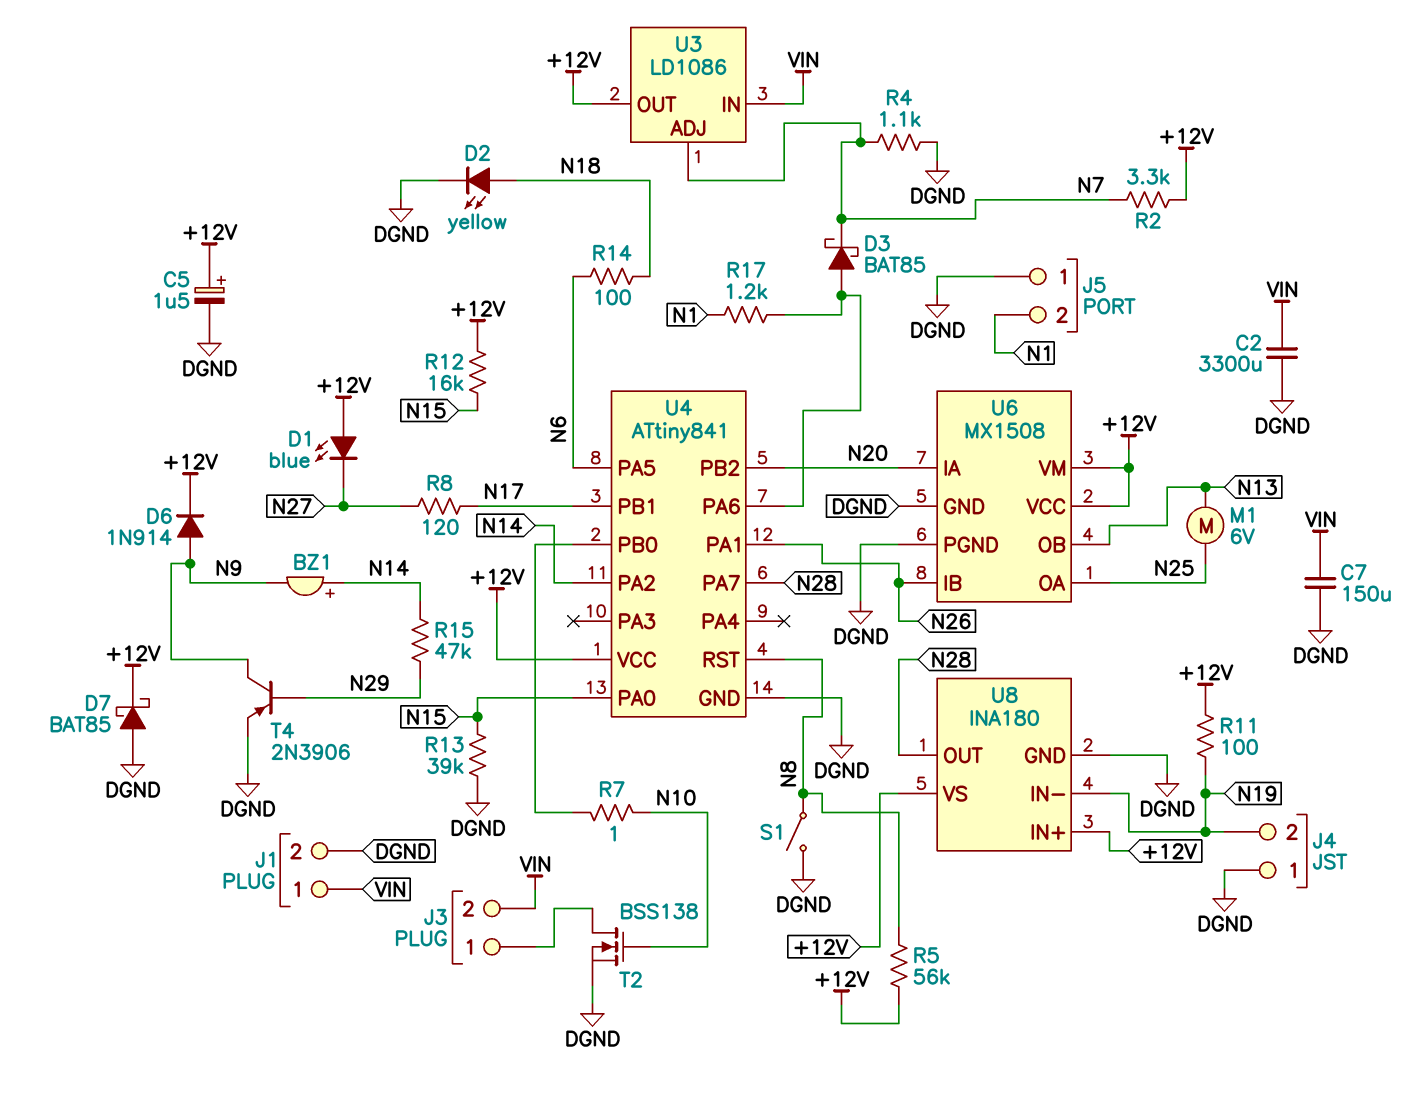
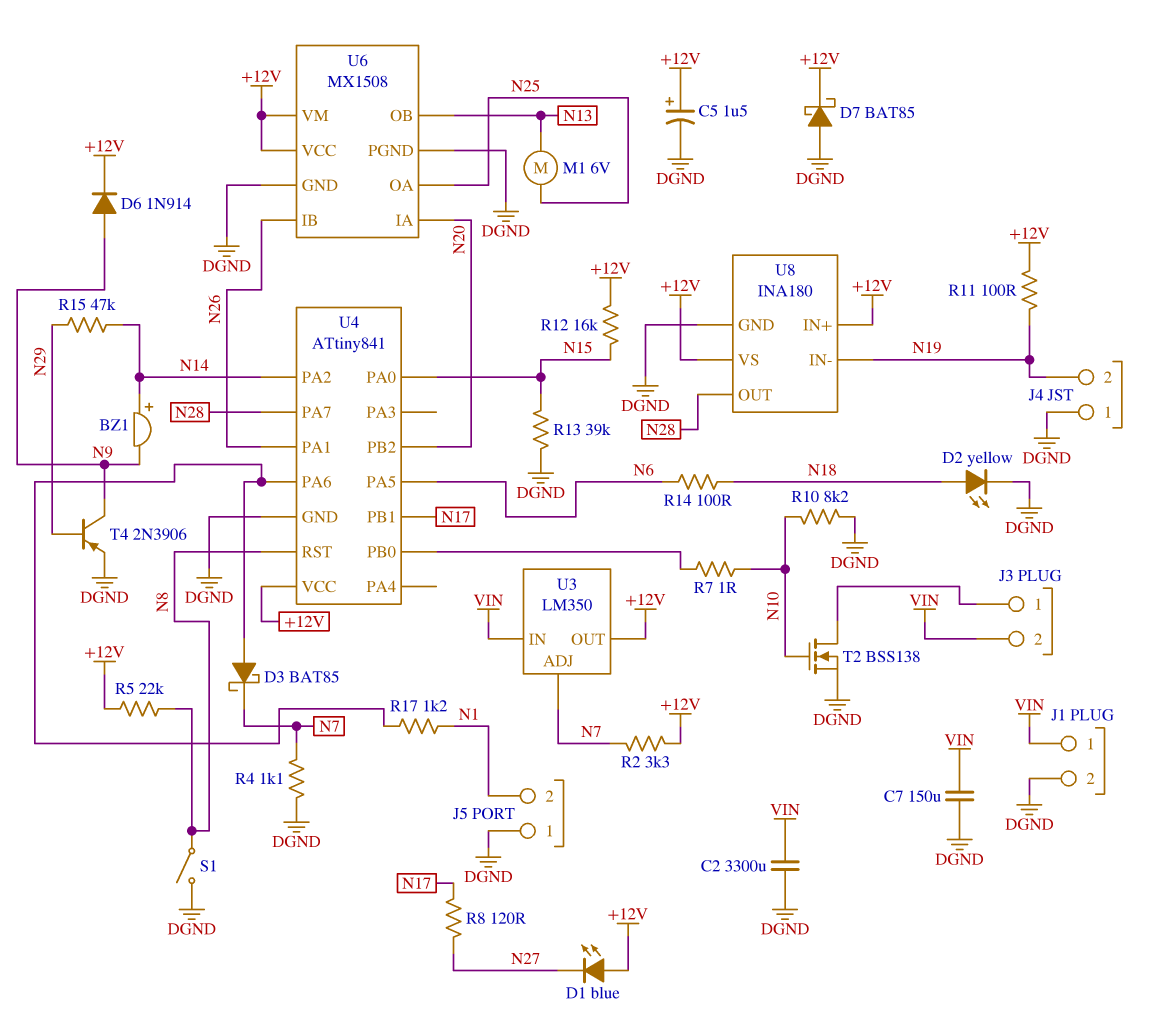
R5: 56k (+12V, N8) -> 22k (+12V, N8)
R10: none -> 8.2k (DGND, N10)
U3: LD1086 -> LM350

